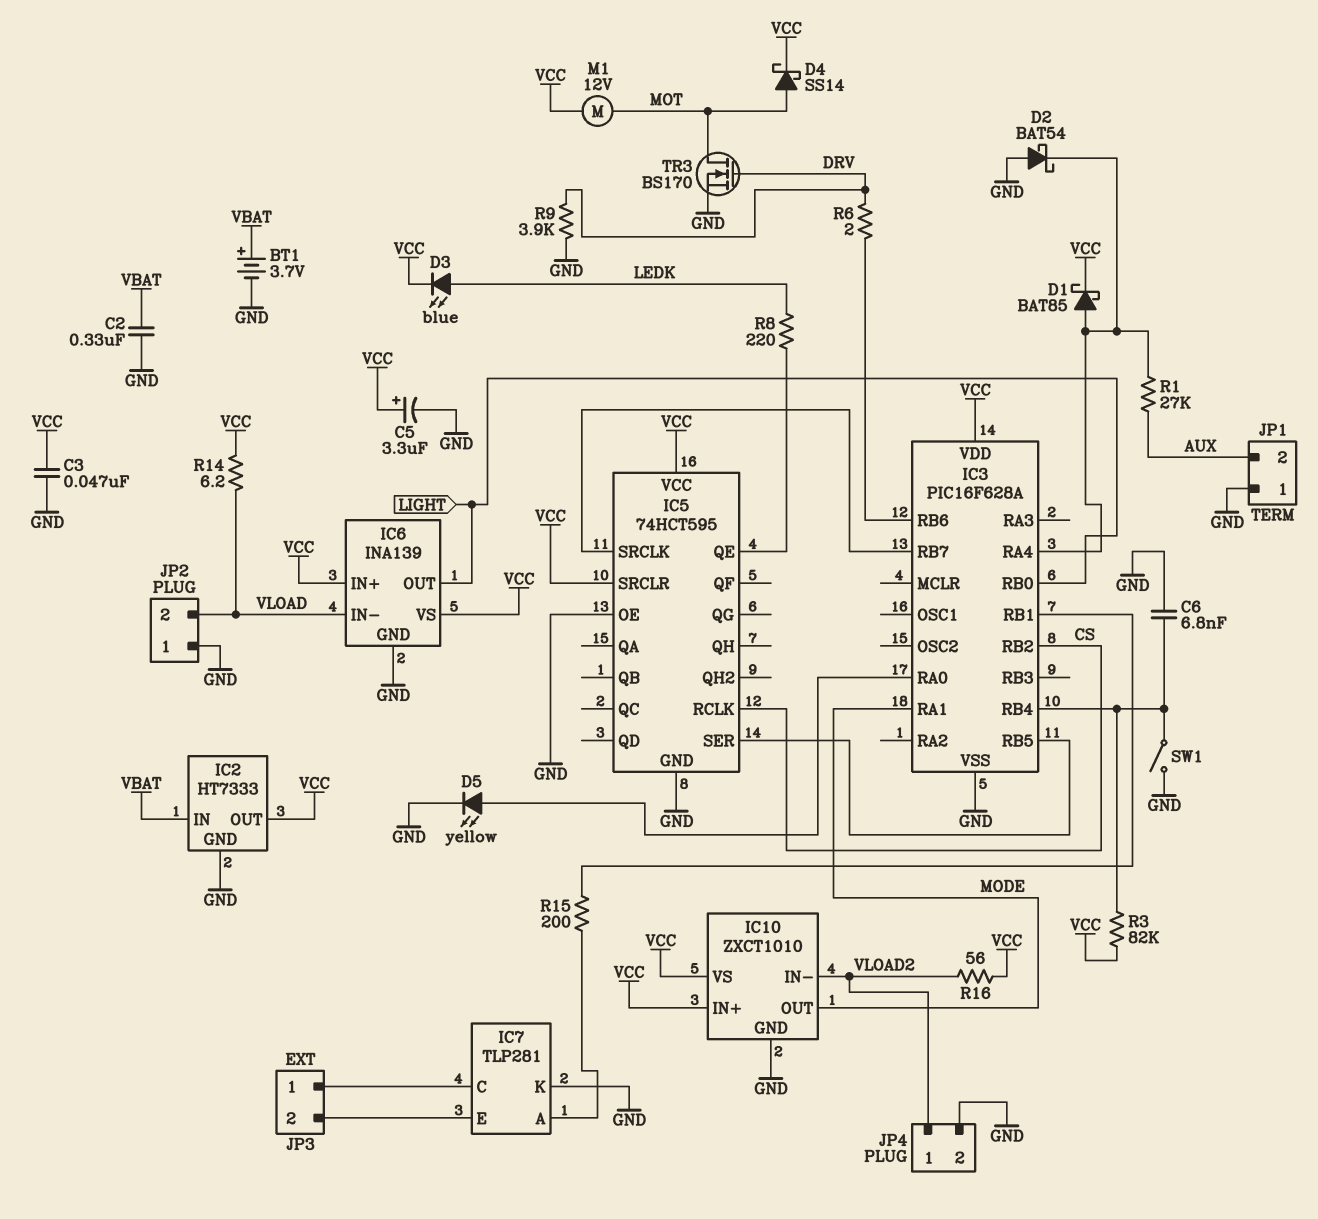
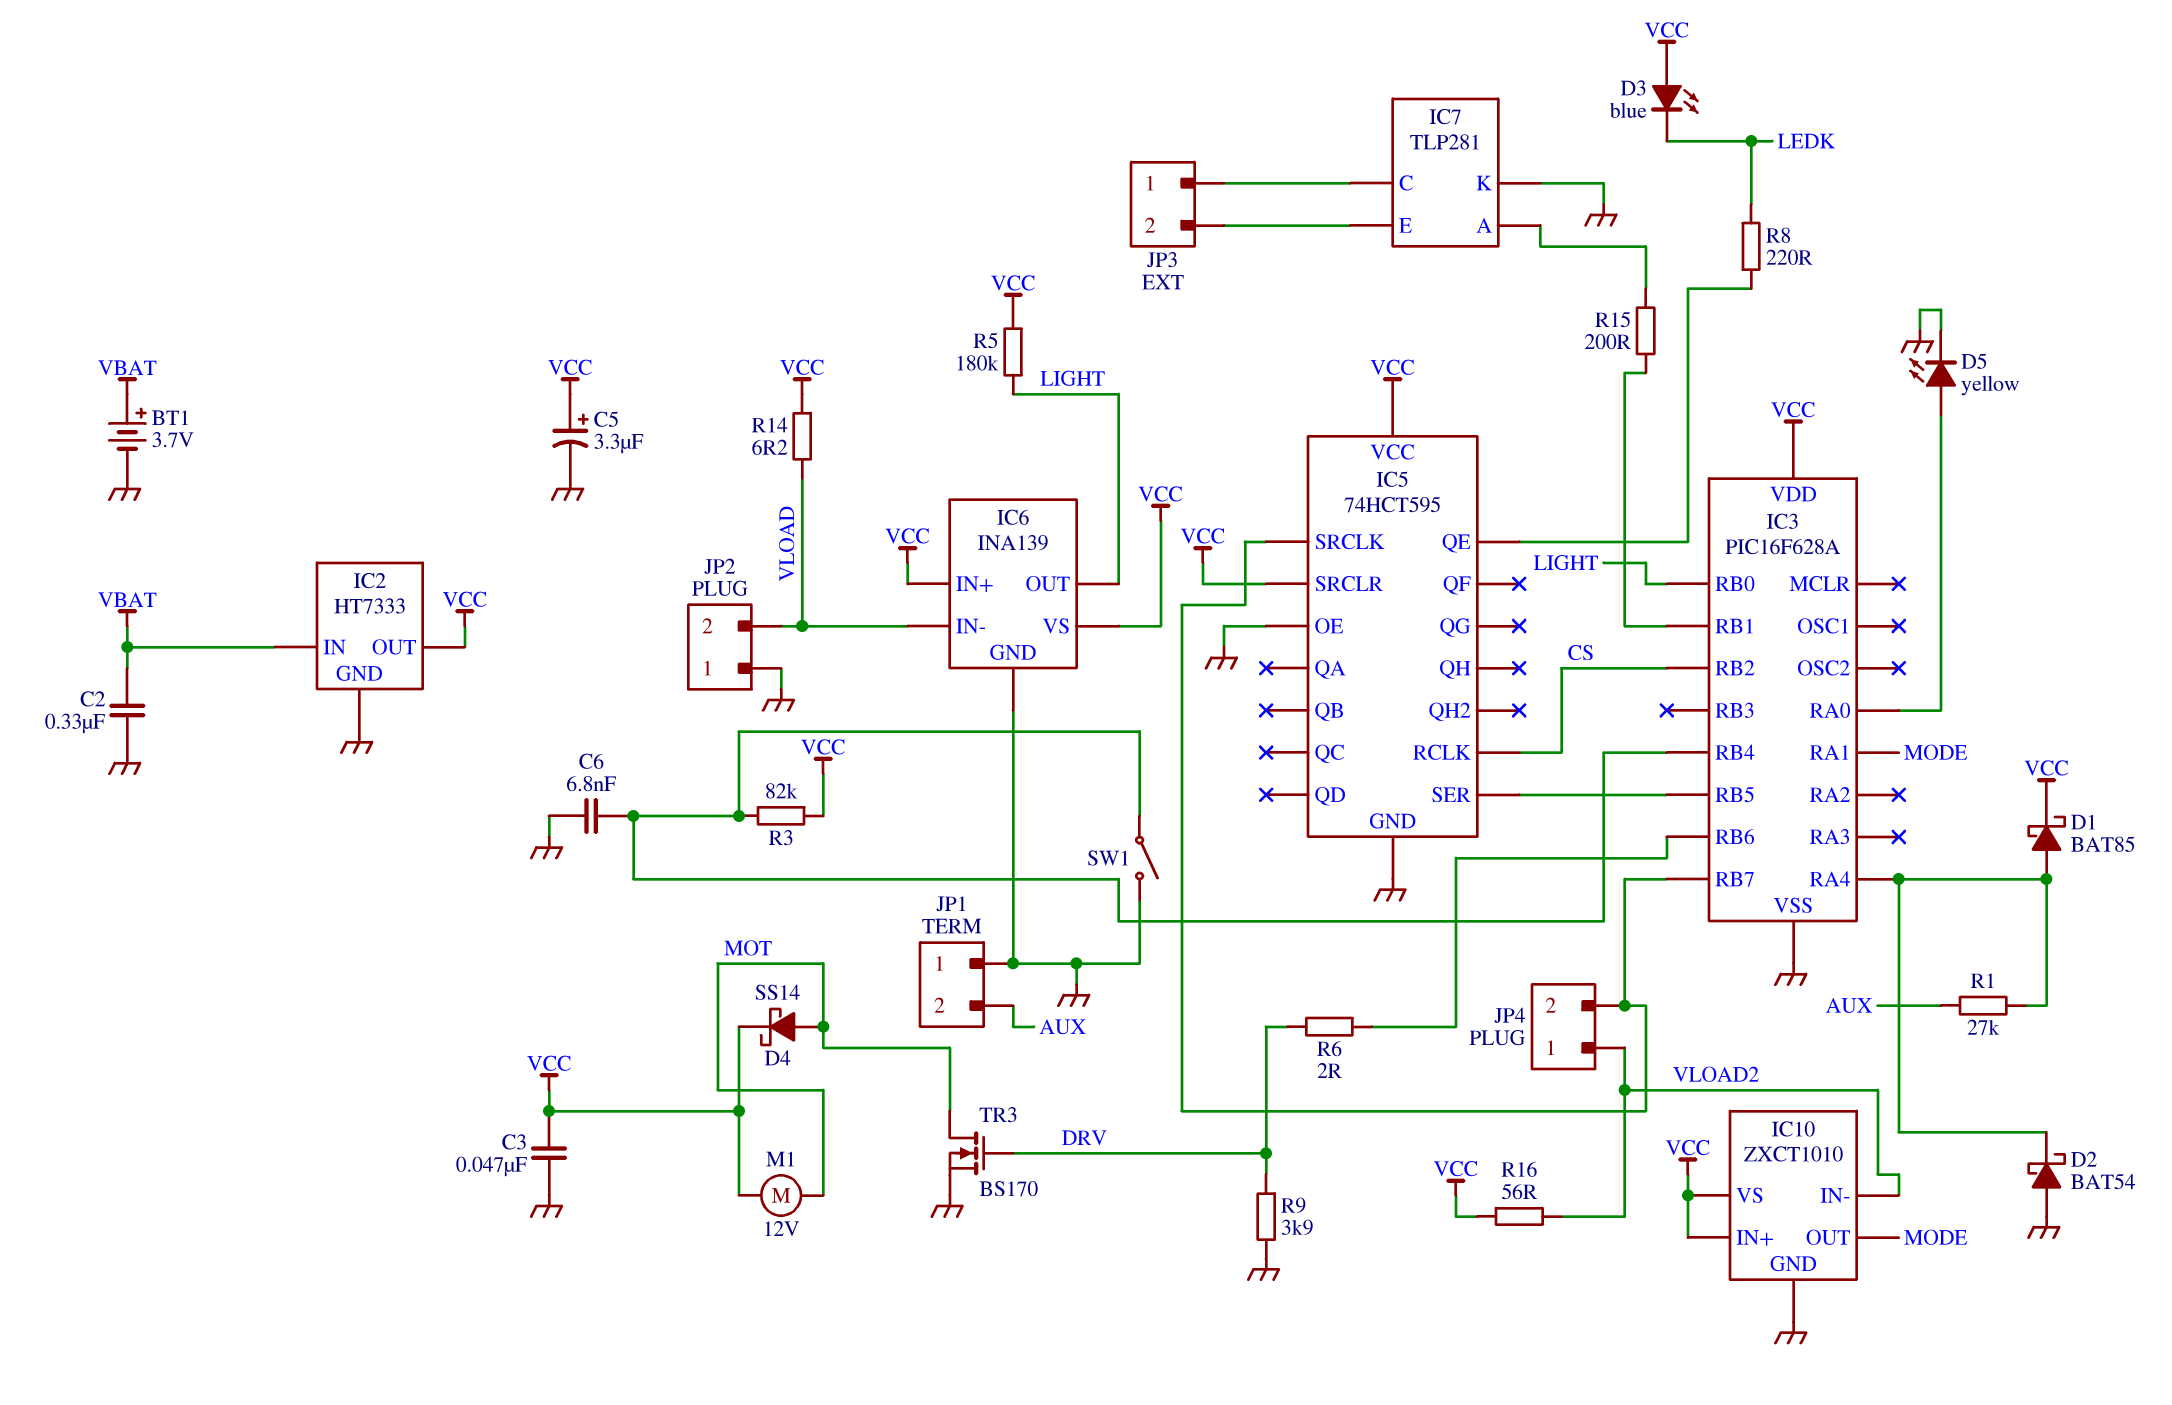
D3: LED blue (A LEDK, K VCC) -> LED blue (A VCC, K LEDK)
JP4 pin 2: GND -> IC3/RB7
R5: none -> 180k (LIGHT, VCC)

